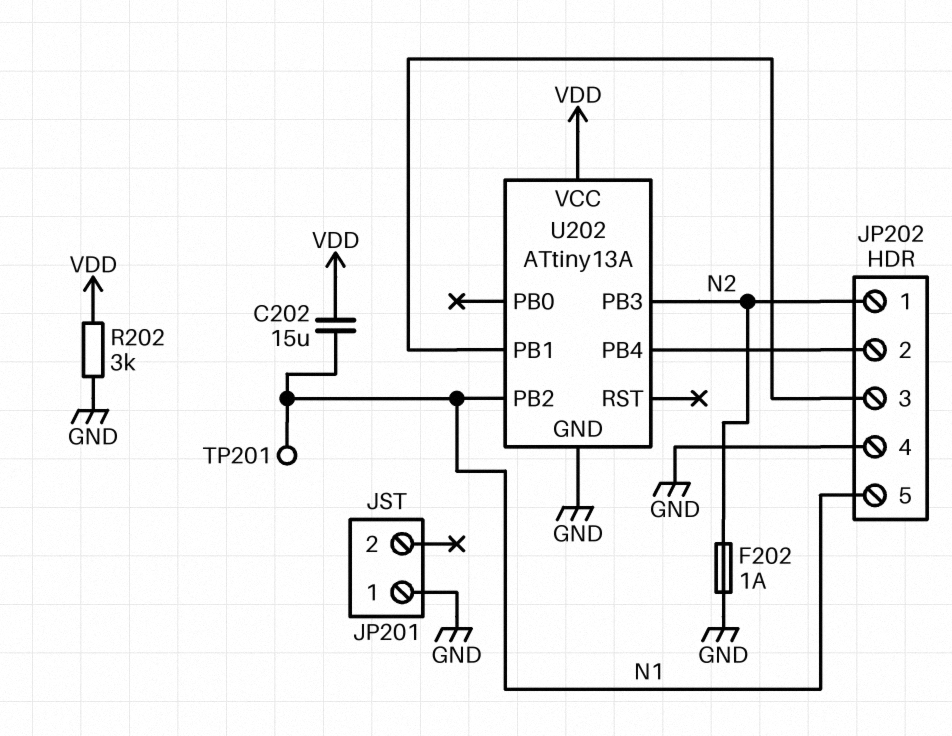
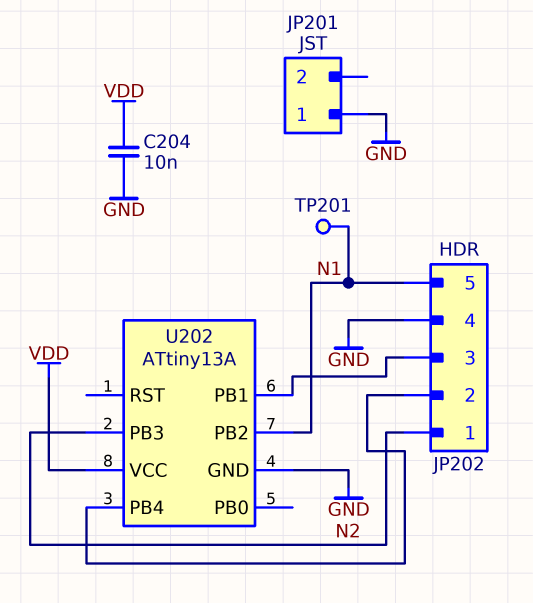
C202: 15uF (N1, VDD) -> none
C204: none -> 10nF (GND, VDD)
F202: 1A (GND, N2) -> none
R202: 3k (GND, VDD) -> none

